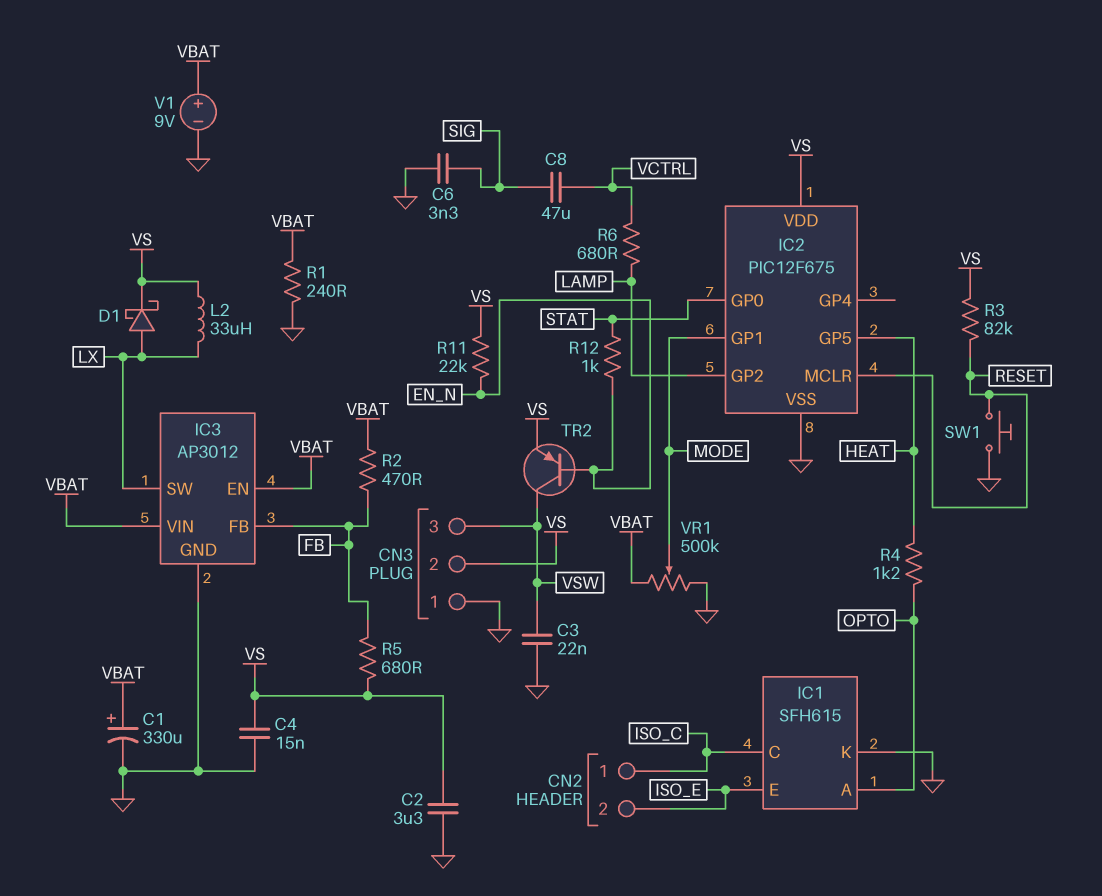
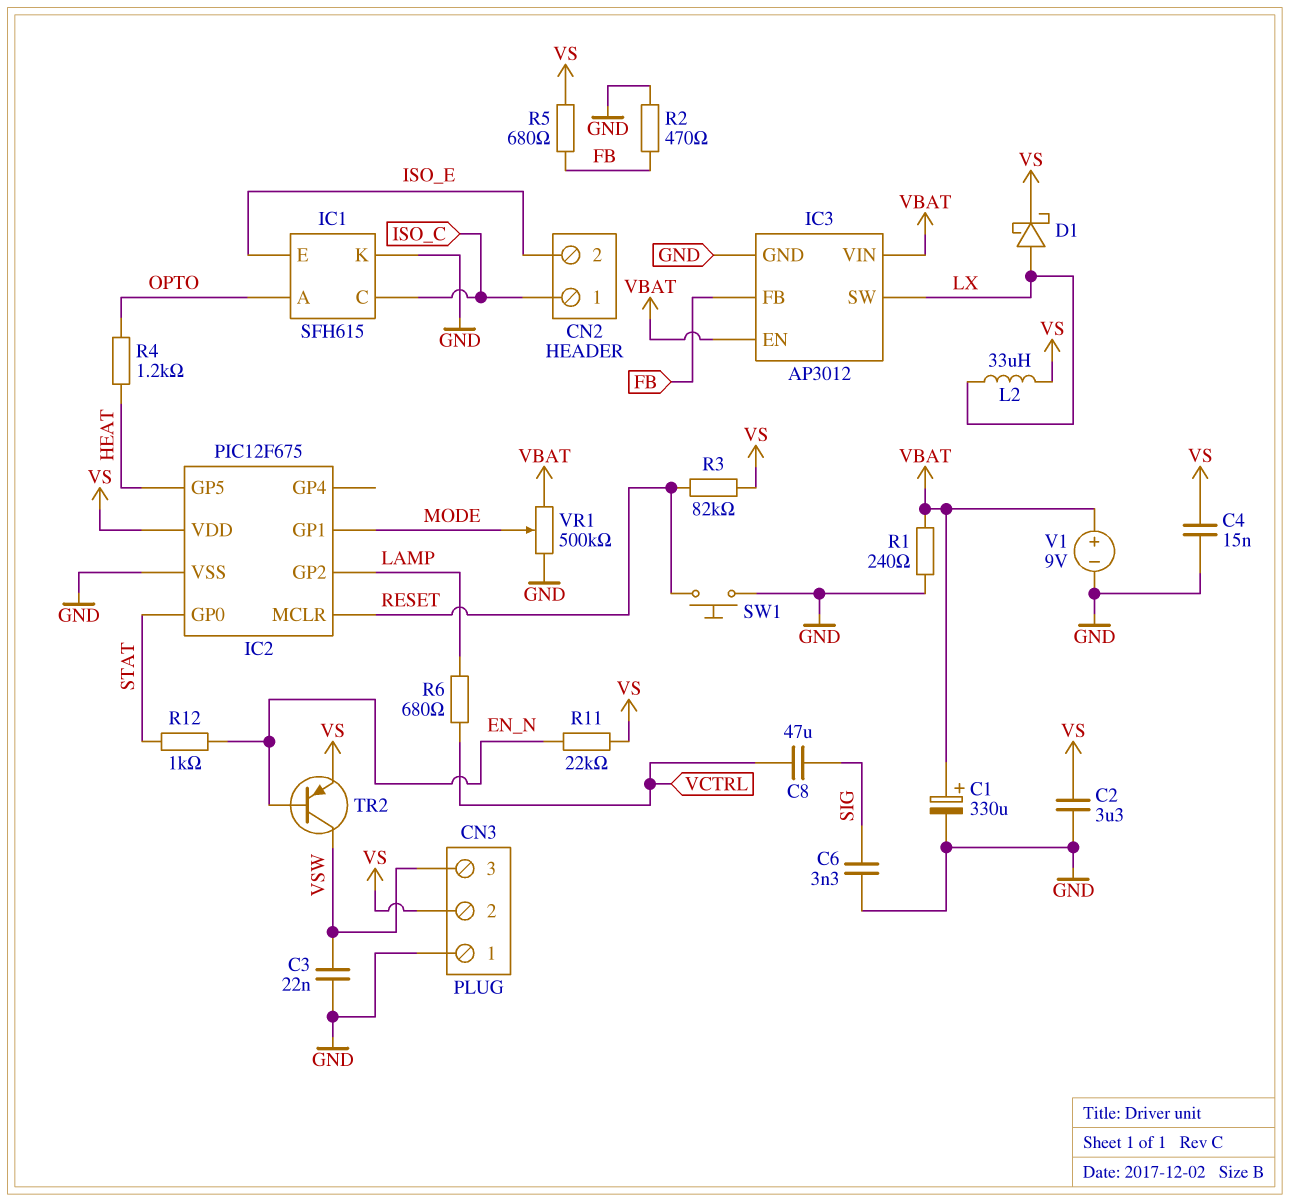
R2: 470 (FB, VBAT) -> 470 (FB, GND)

